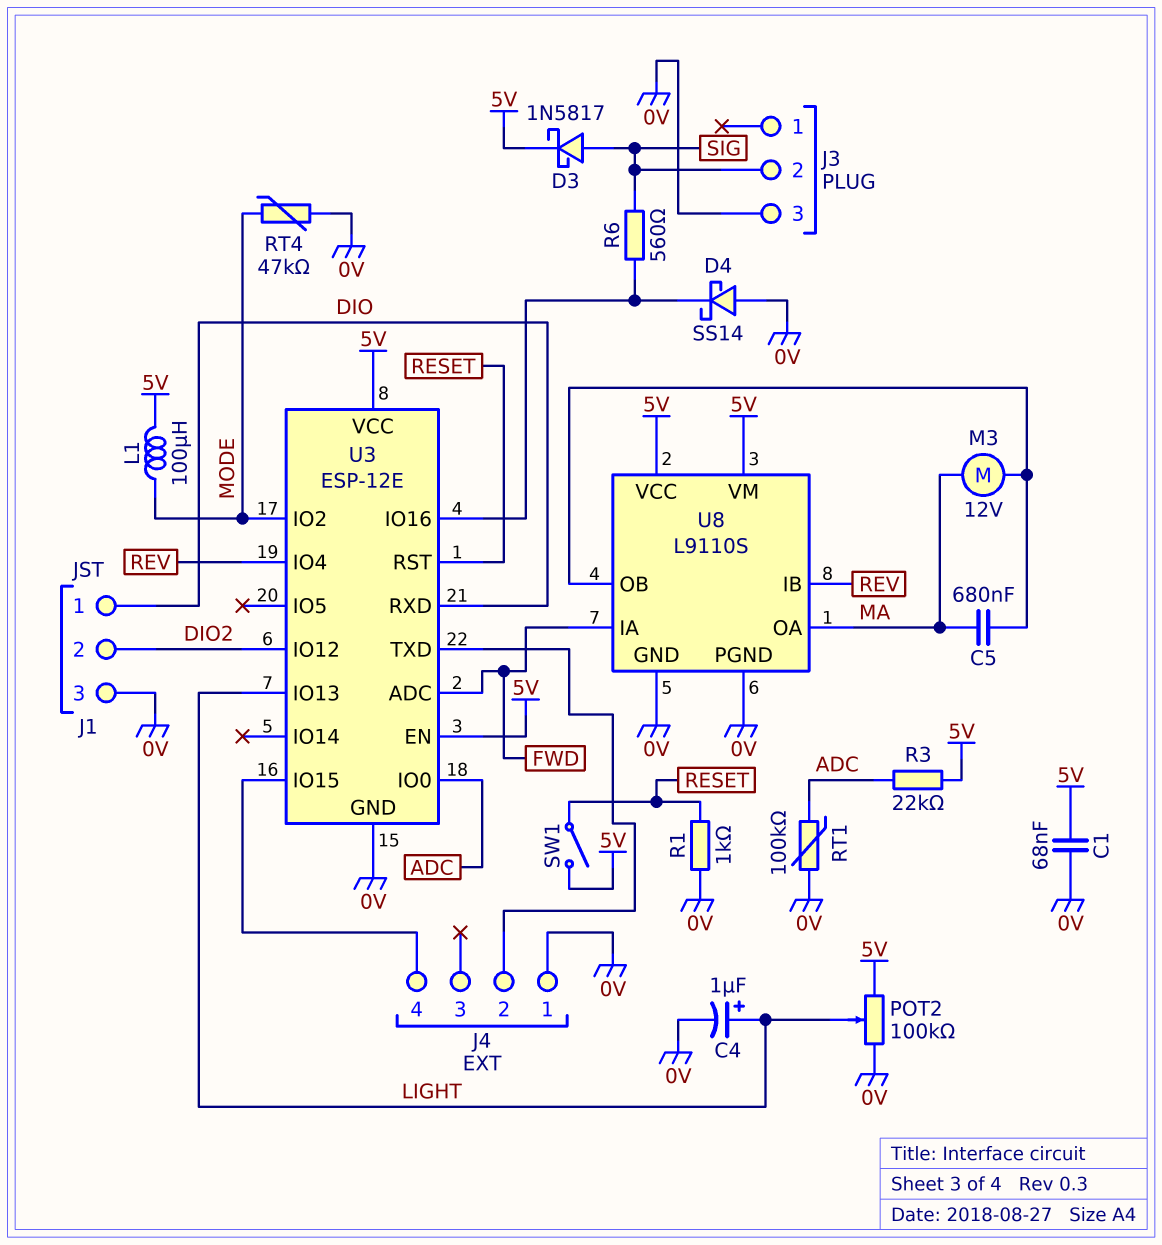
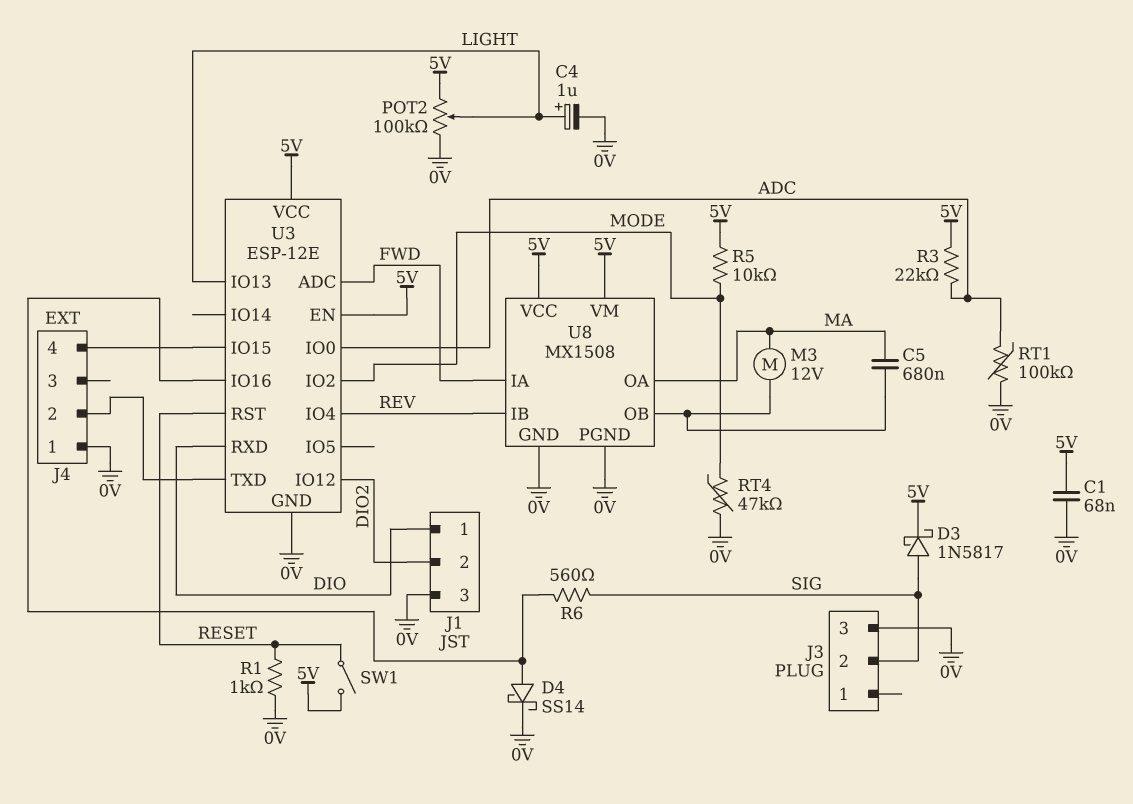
D4: schottky SS14 (A 0V, K U3/IO16) -> schottky SS14 (A U3/IO16, K 0V)
L1: 100uH (5V, MODE) -> none
R5: none -> 10k (5V, MODE)
U8: L9110S -> MX1508

